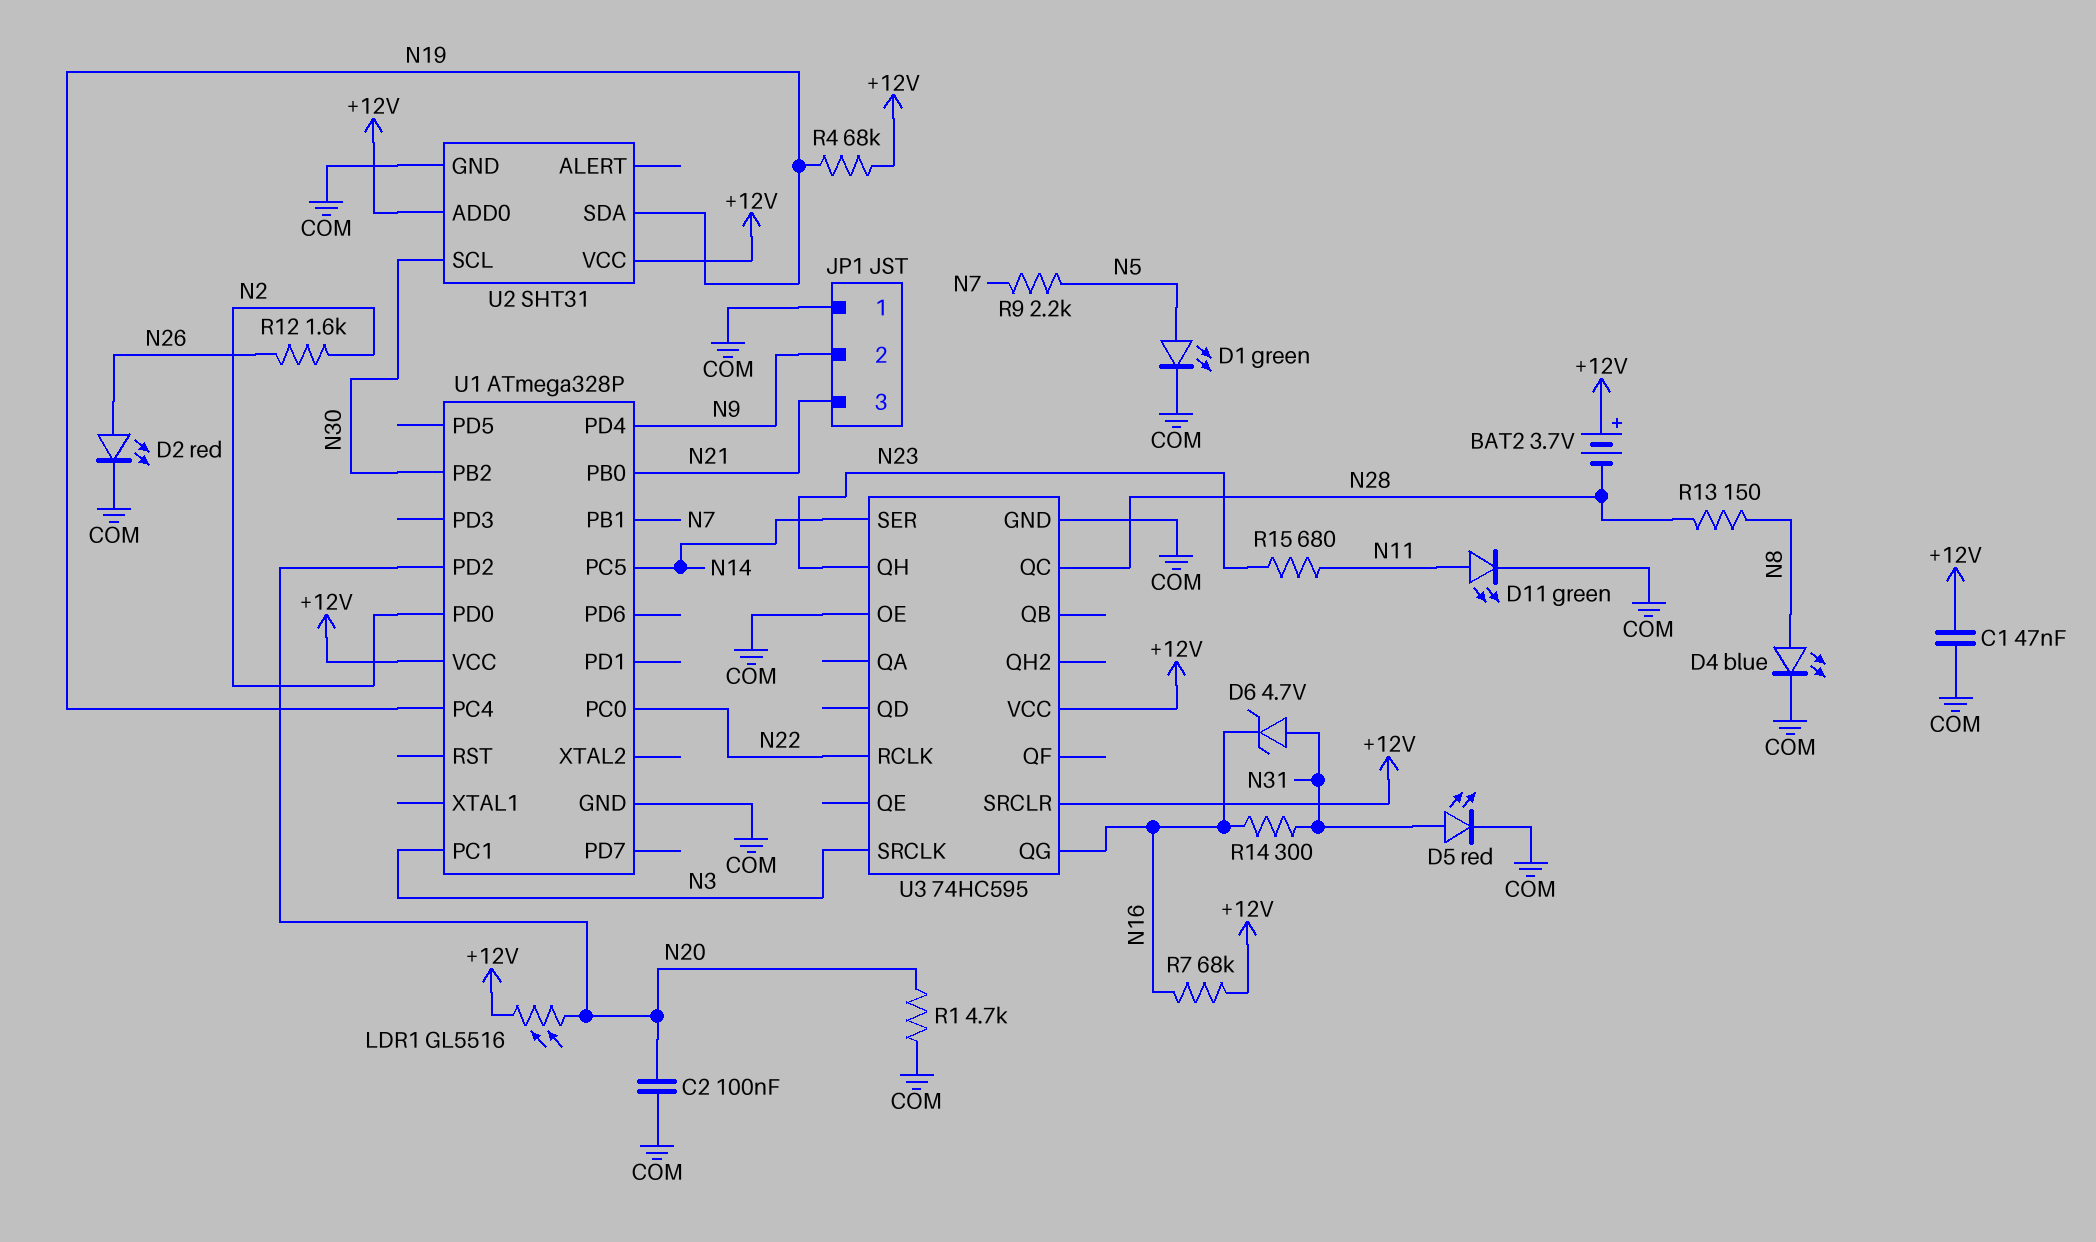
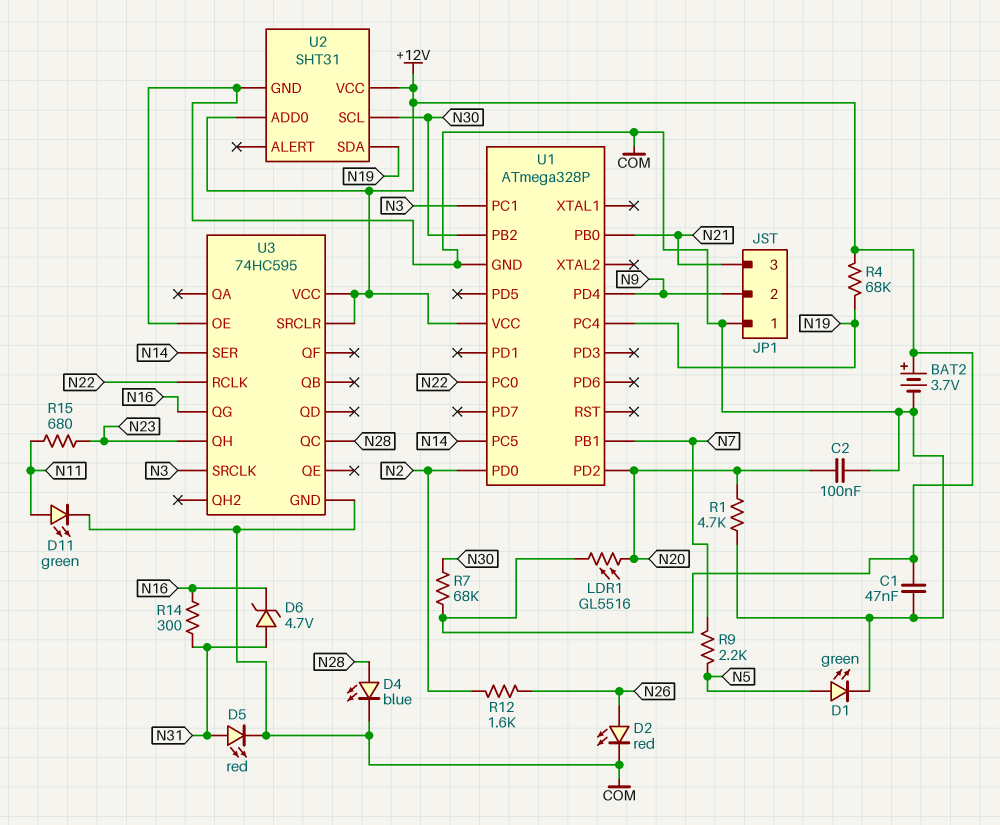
BAT2: 3.7V (plus +12V, minus N28) -> 3.7V (plus +12V, minus COM)
D4: LED blue (A N8, K COM) -> LED blue (A N28, K COM)
R7: 68k (+12V, N16) -> 68k (+12V, N30)
R13: 150 (N8, N28) -> none

